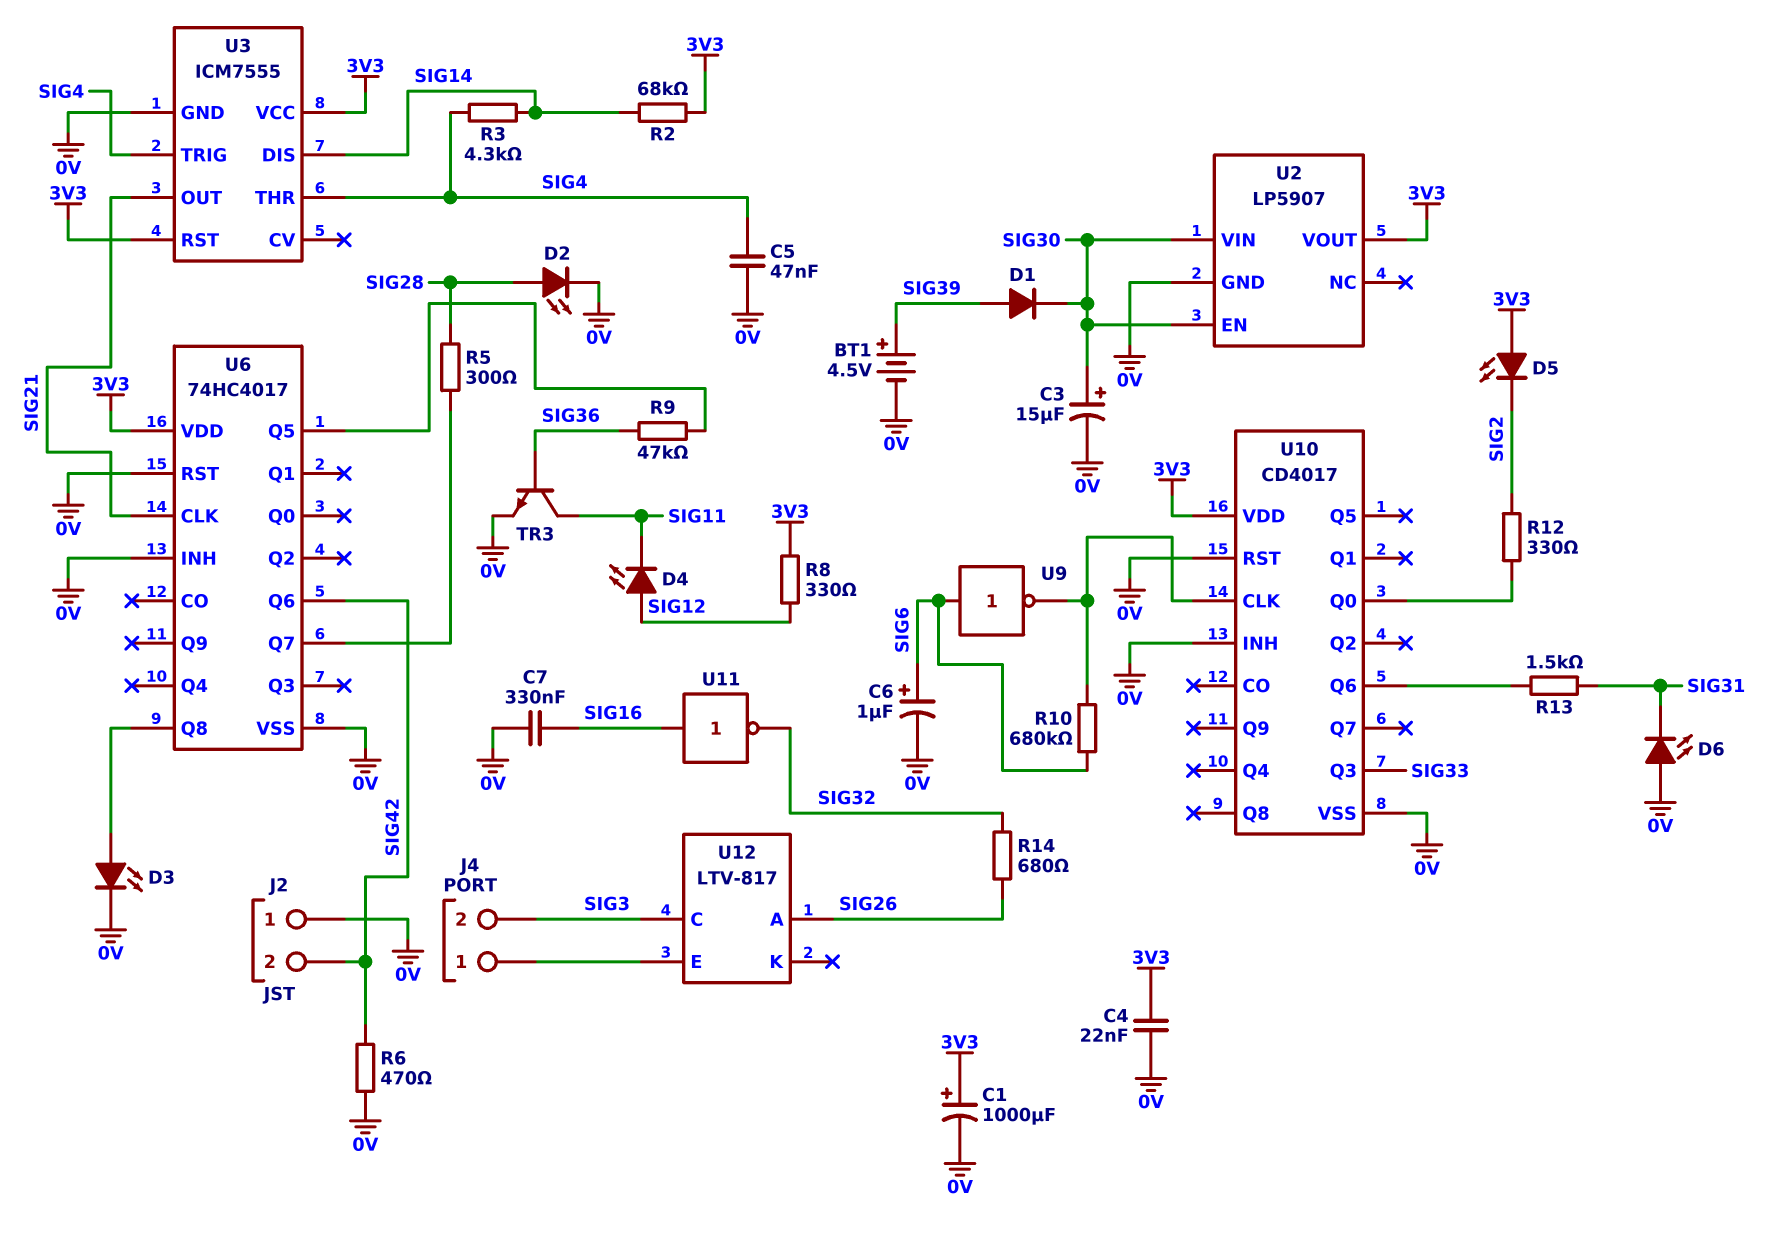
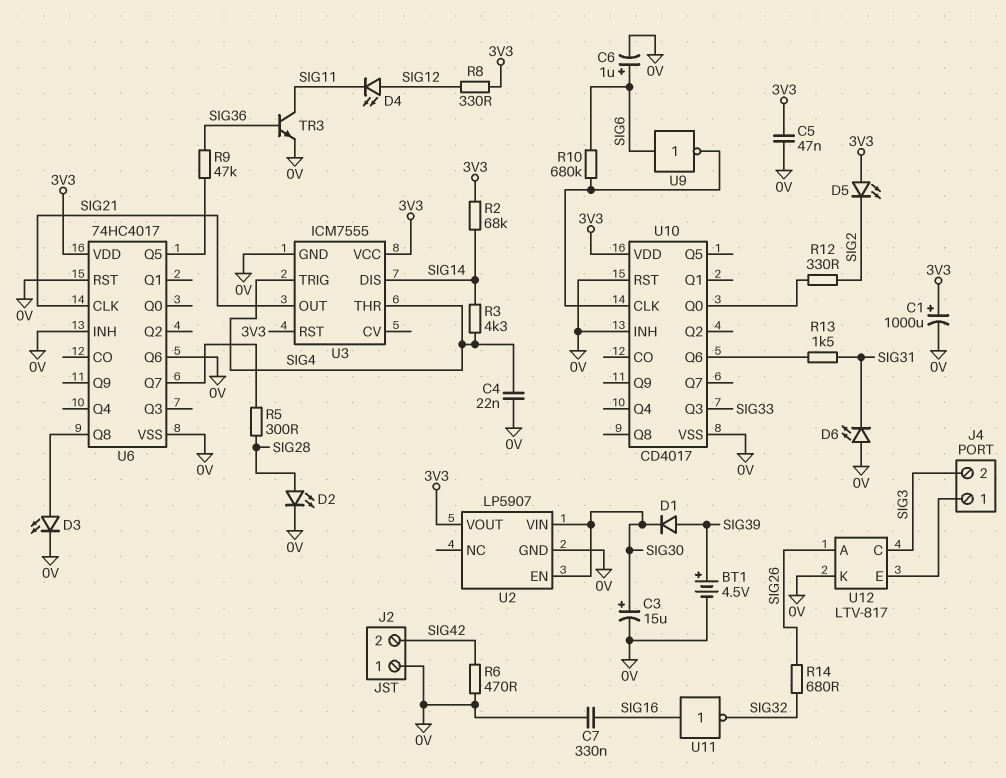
C4: 22nF (0V, 3V3) -> 22nF (0V, SIG4)
C5: 47nF (0V, SIG4) -> 47nF (0V, 3V3)
U6 pin Q6: SIG42 -> 0V
U12 pin K: none -> 0V

